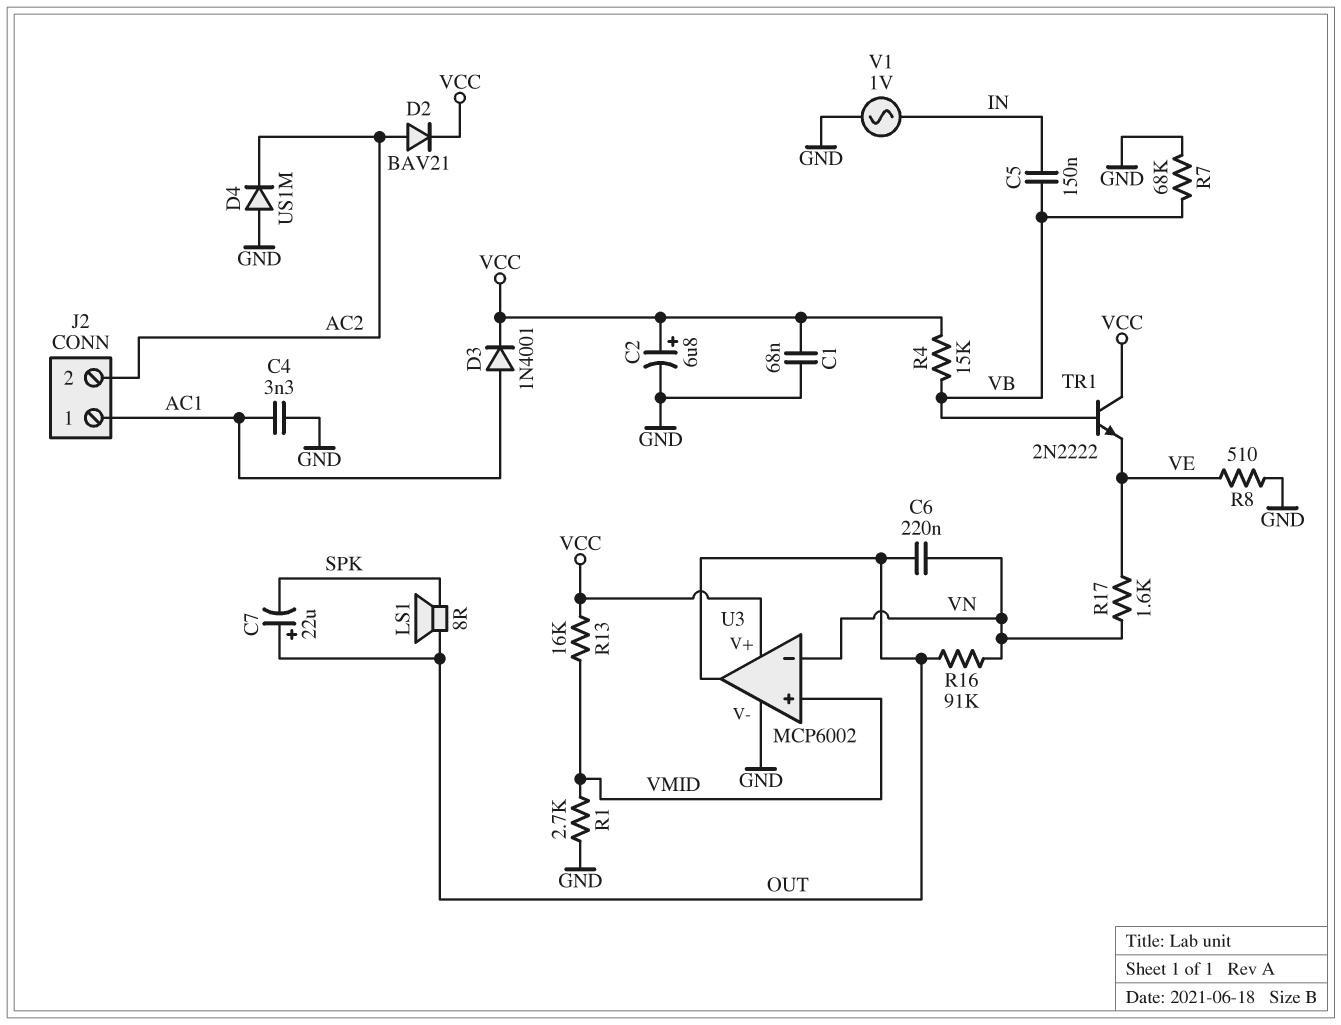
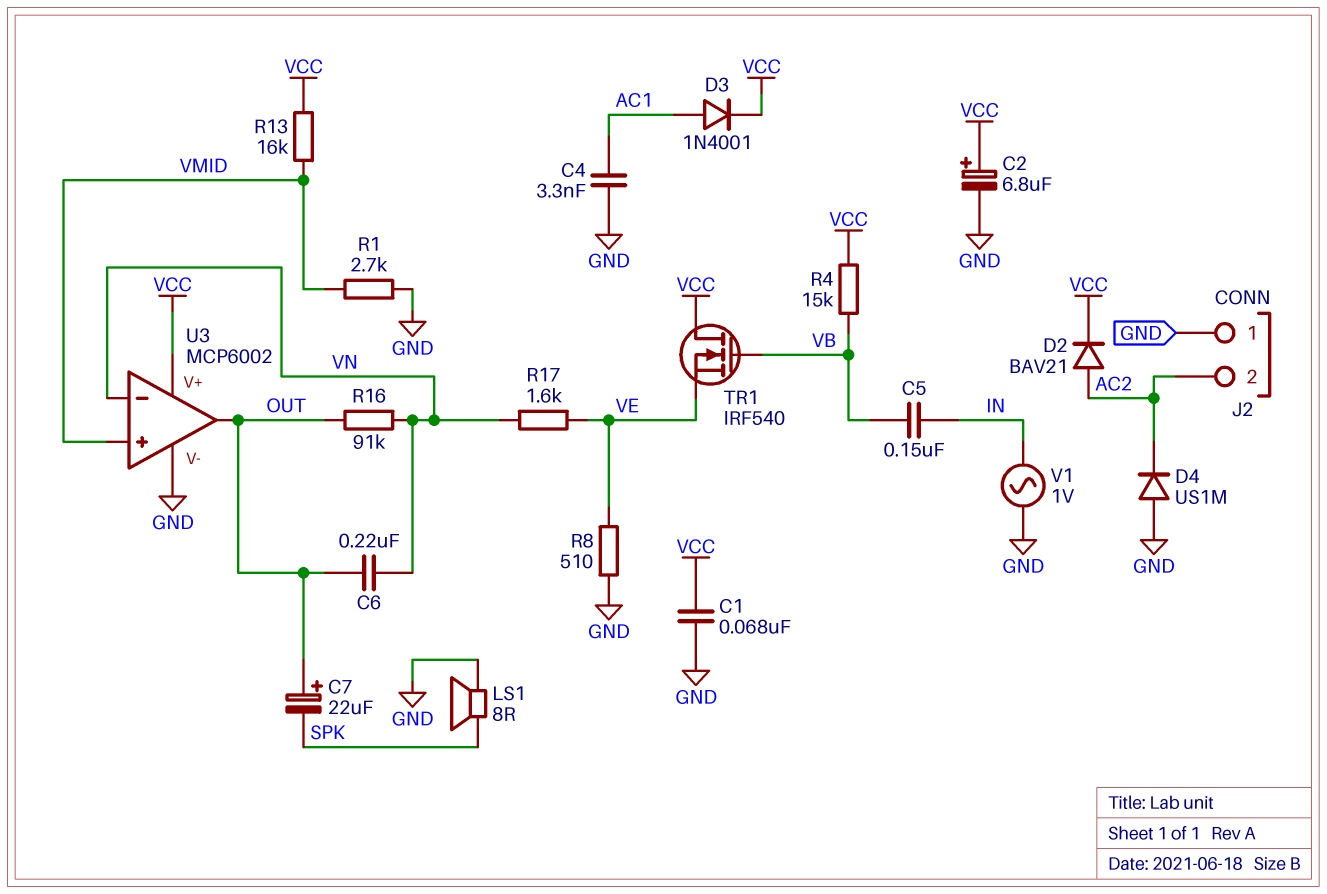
J2 pin 1: AC1 -> GND
LS1: speaker 8R (OUT, SPK) -> speaker 8R (GND, SPK)
R7: 68k (GND, VB) -> none
TR1: NPN 2N2222 (B VB, C VCC, E VE) -> NMOS IRF540 (G VB, D VCC, S VE)

